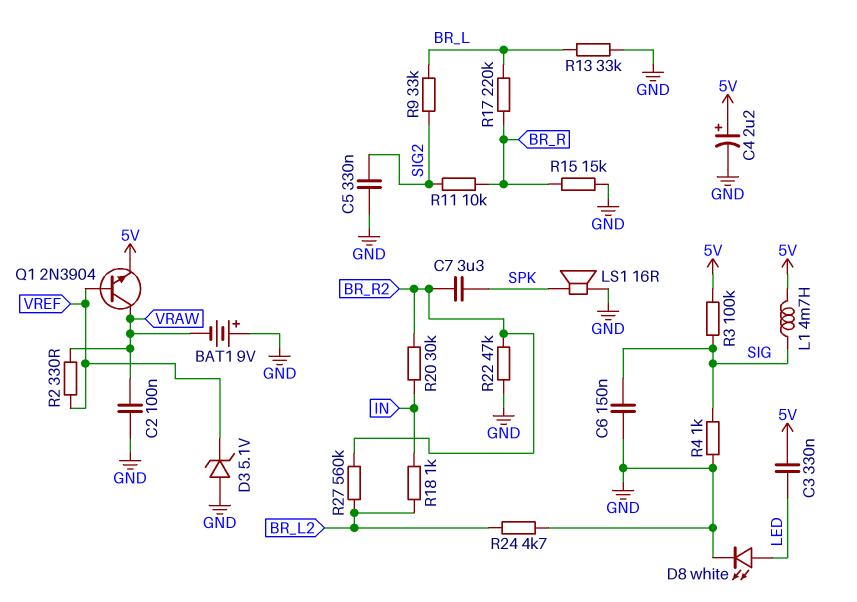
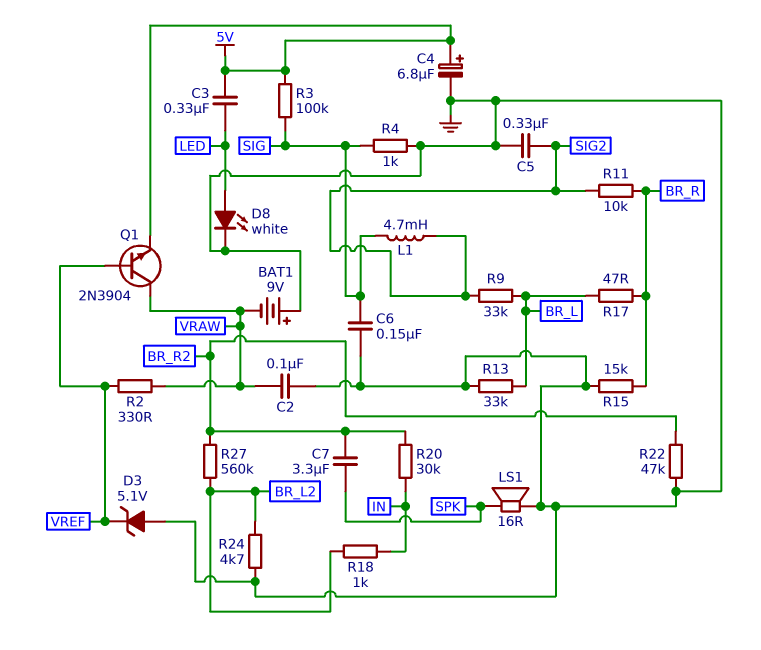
C4: 2.2uF (plus 5V, minus GND) -> 6.8uF (plus 5V, minus GND)
L1: 4.7mH (5V, SIG) -> 4.7mH (SIG, SIG2)
R17: 220k (BR_L, BR_R) -> 47 (BR_L, BR_R)

